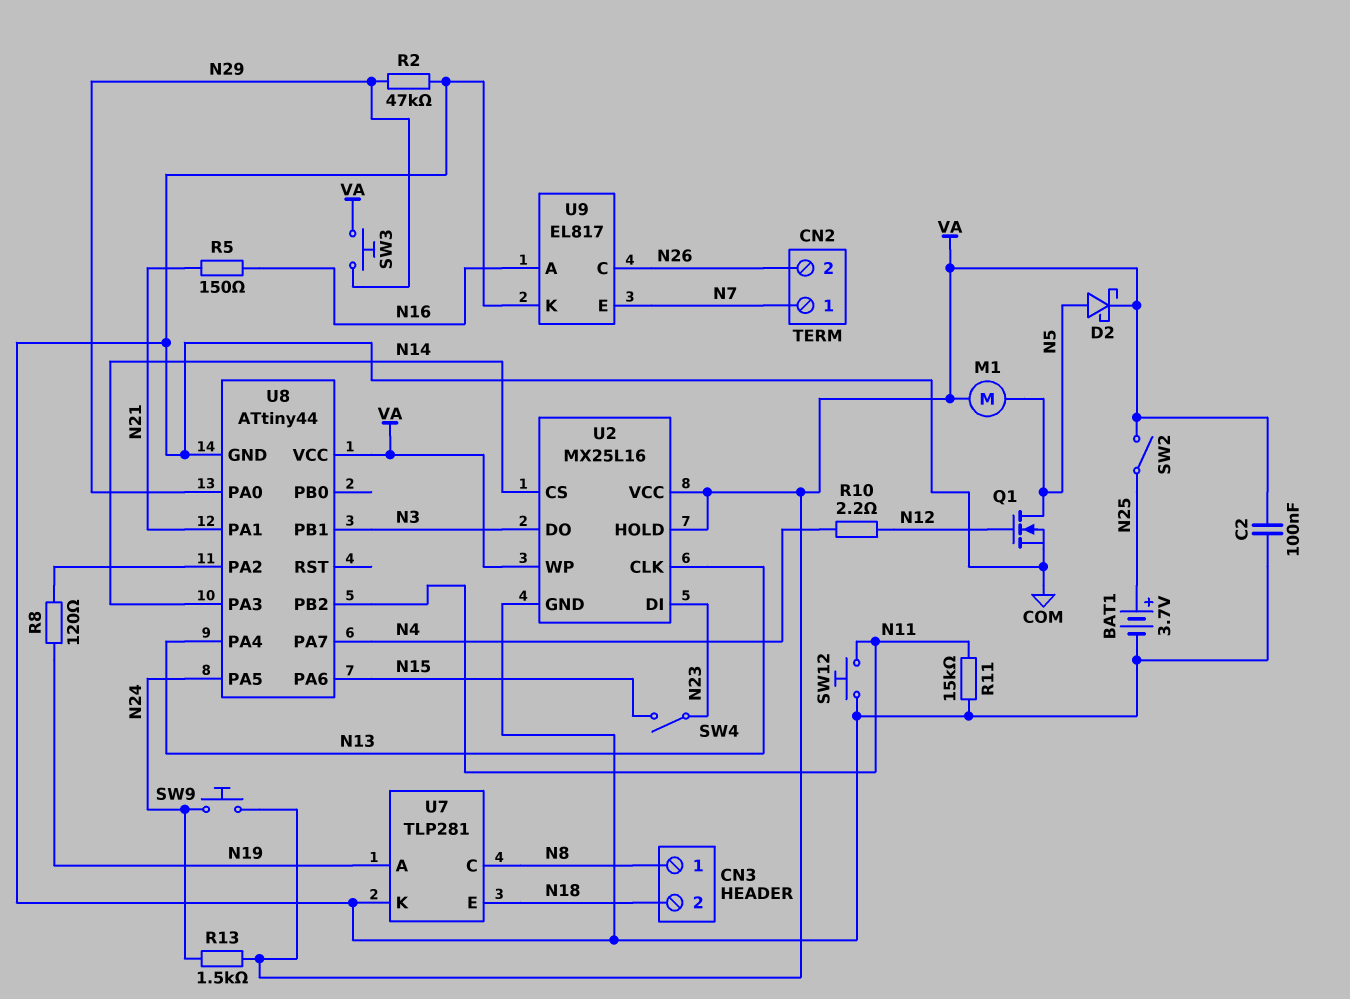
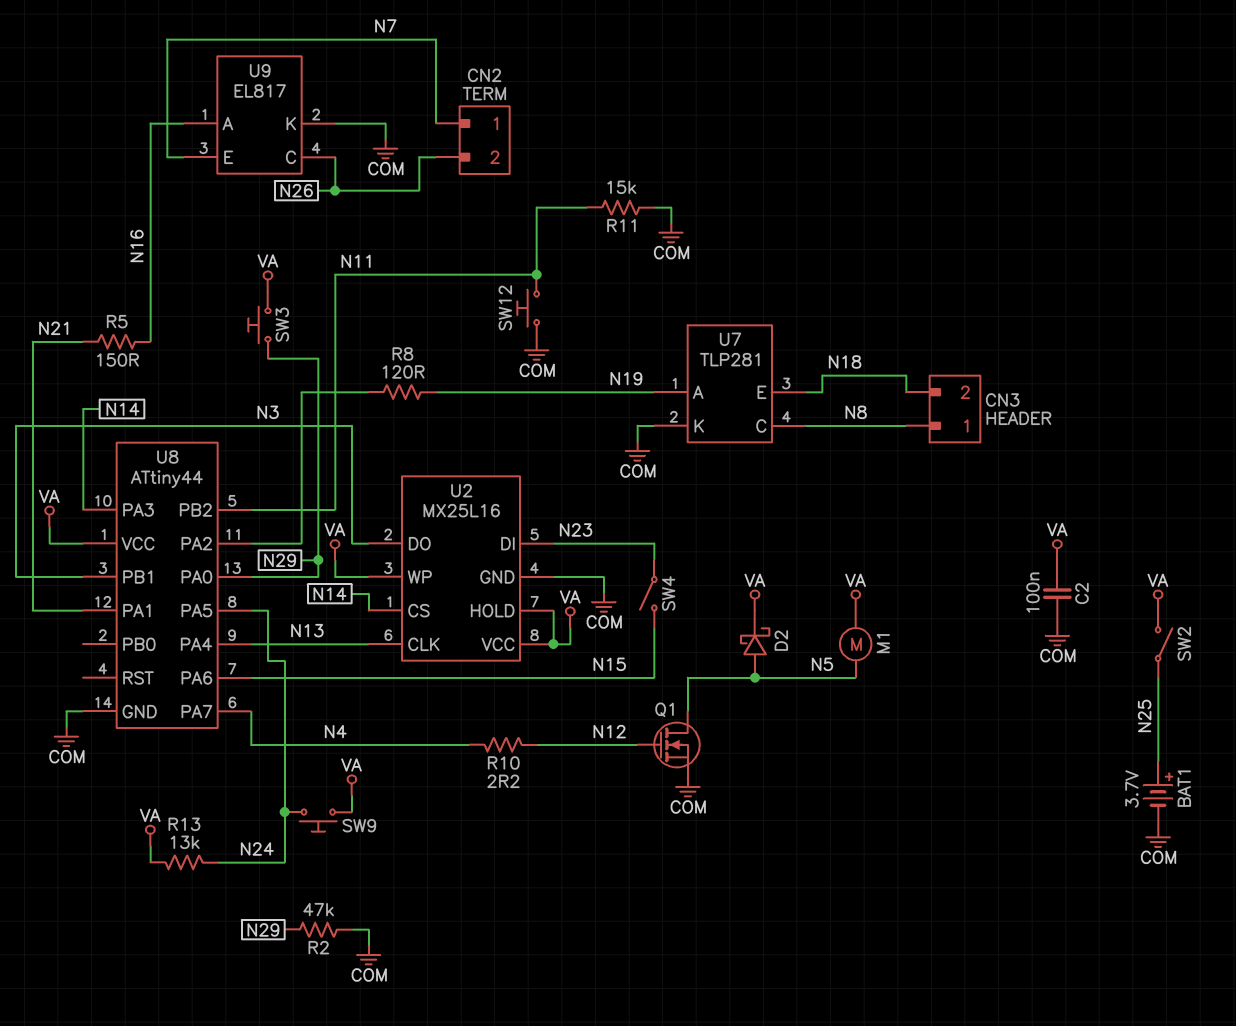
R13: 1.5k (N24, VA) -> 13k (N24, VA)

